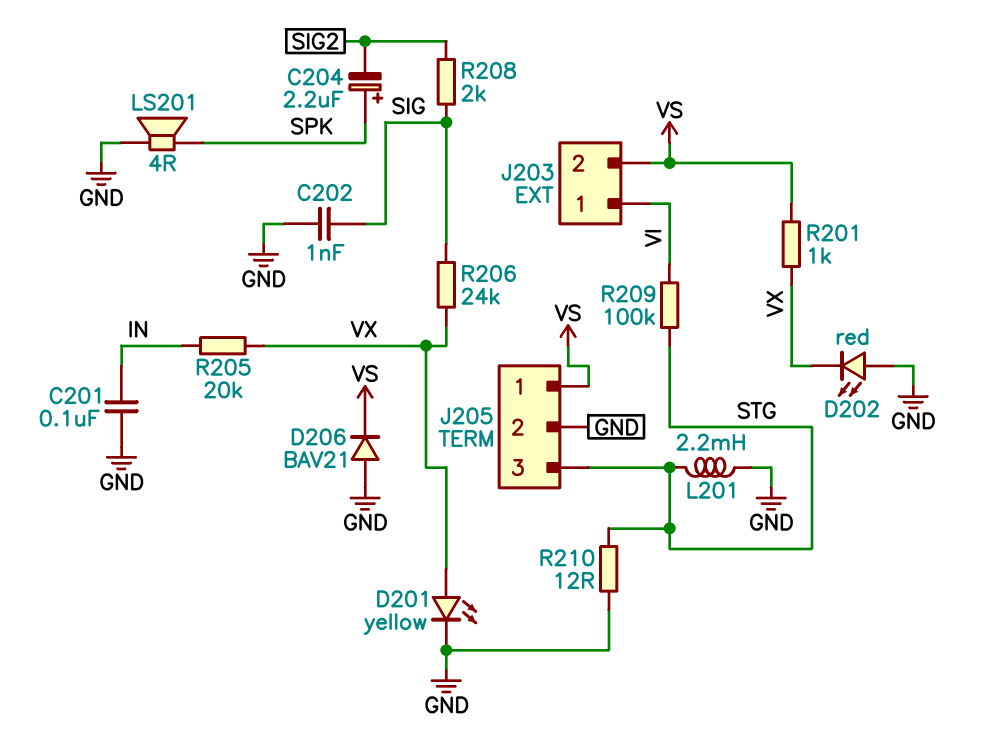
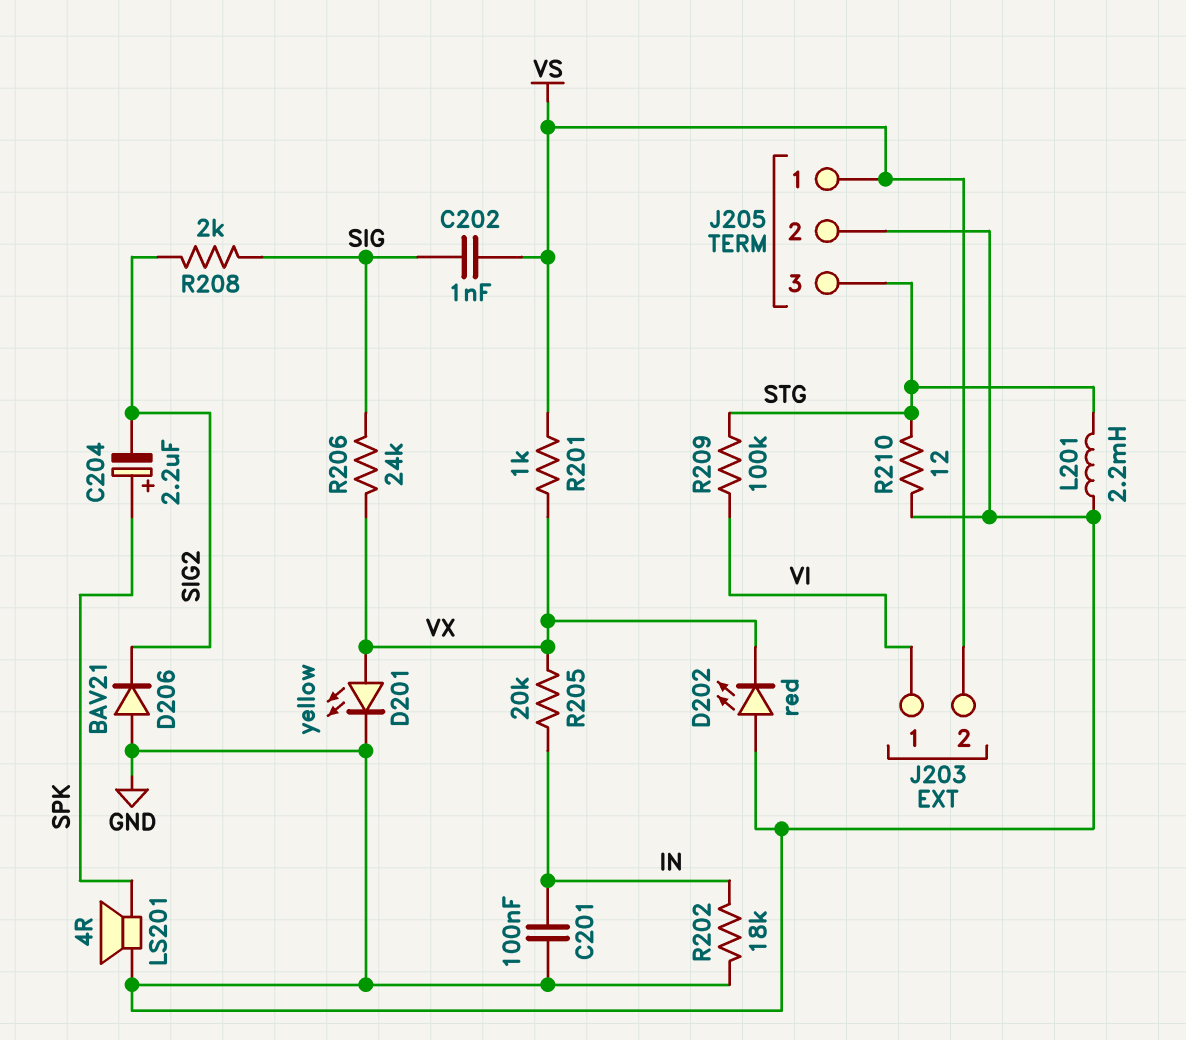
C202: 1nF (GND, SIG) -> 1nF (SIG, VS)
D206: diode BAV21 (A GND, K VS) -> diode BAV21 (A GND, K SIG2)
R202: none -> 18k (GND, IN)

